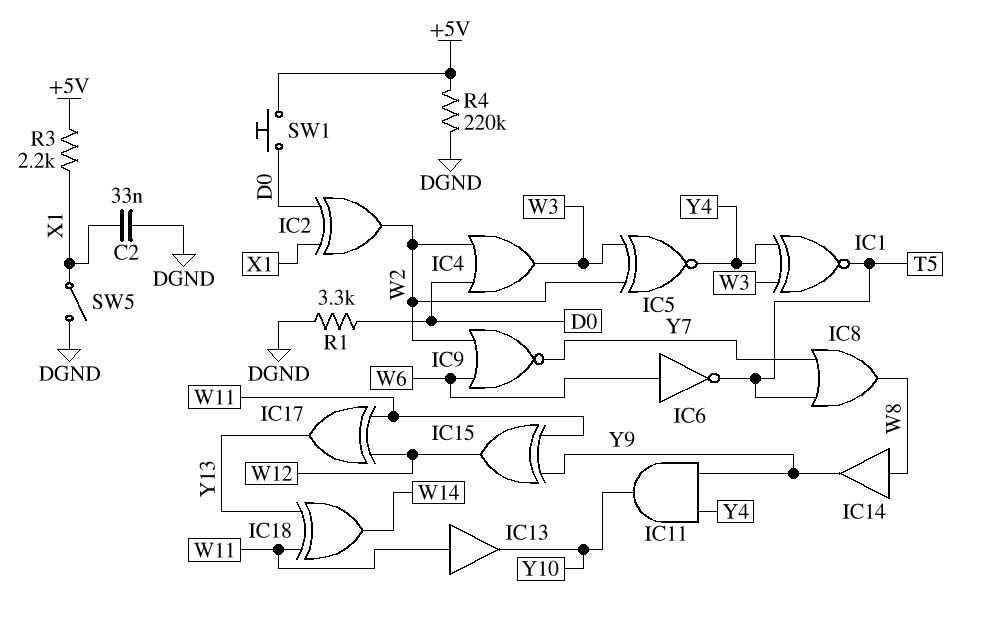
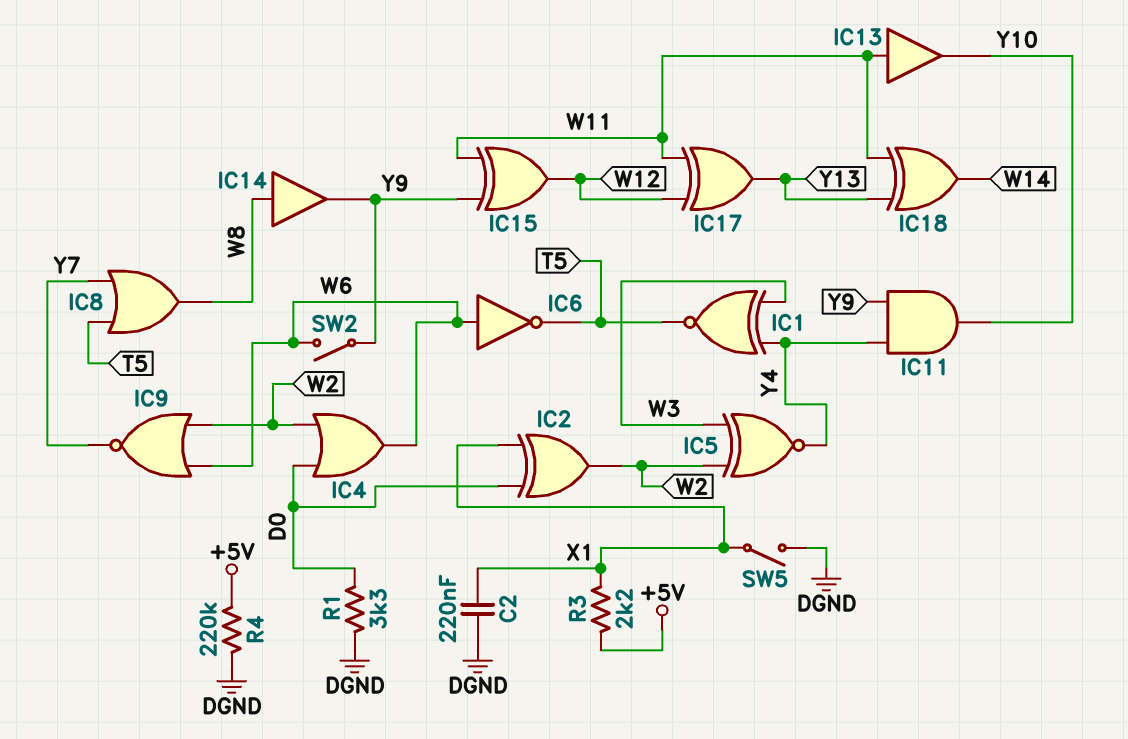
C2: 33nF (DGND, X1) -> 220nF (DGND, X1)
IC4: OR (in D0, in W2, out W3) -> OR (in D0, in W2, out W6)
SW1: button (+5V, D0) -> none
SW2: none -> switch (W6, Y9)

